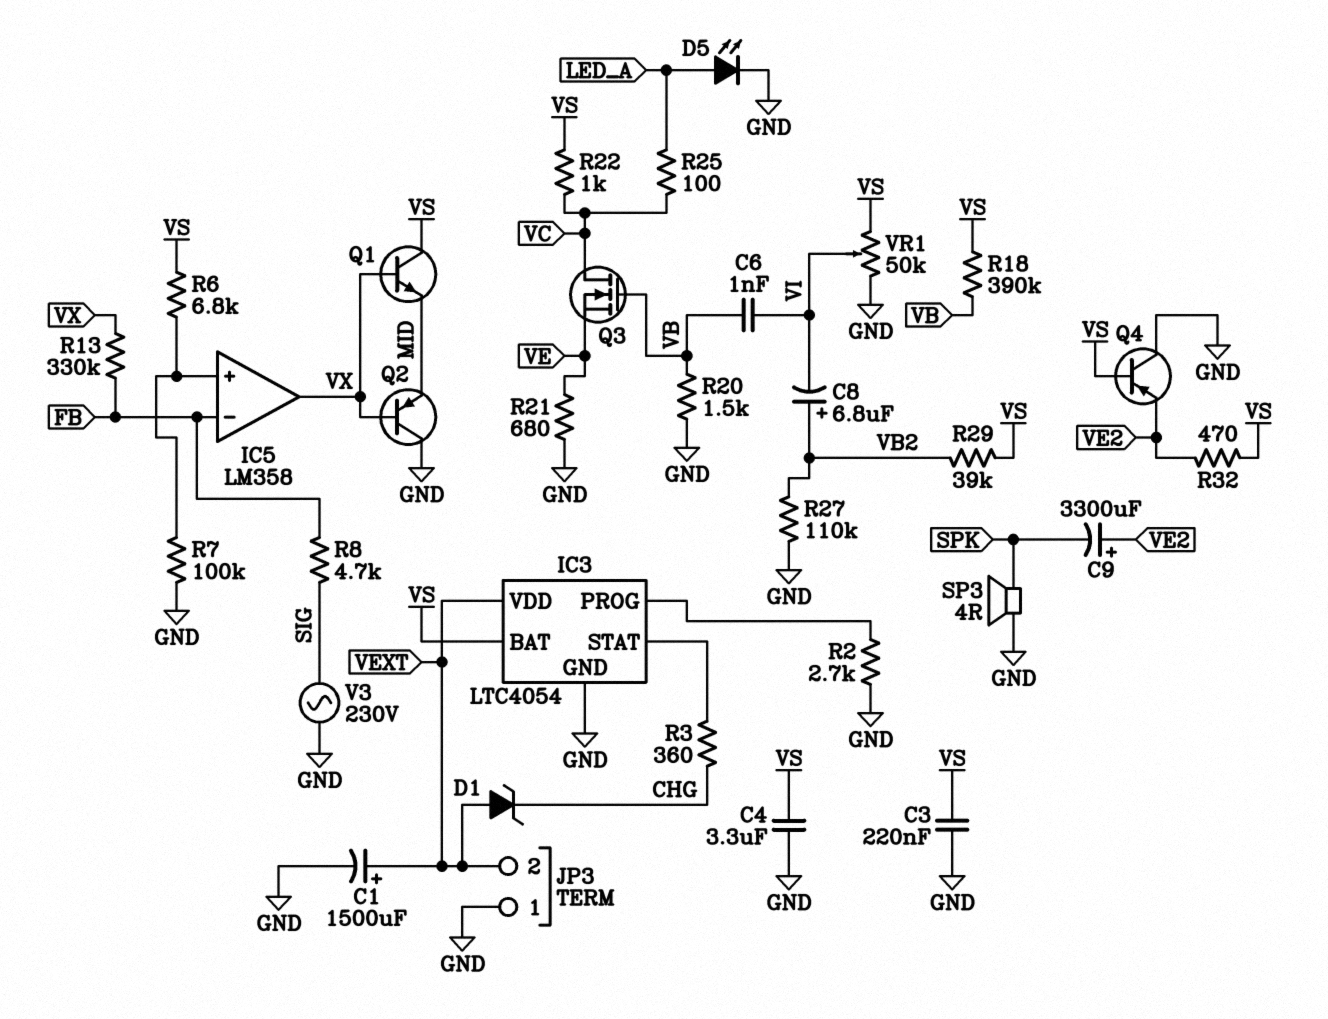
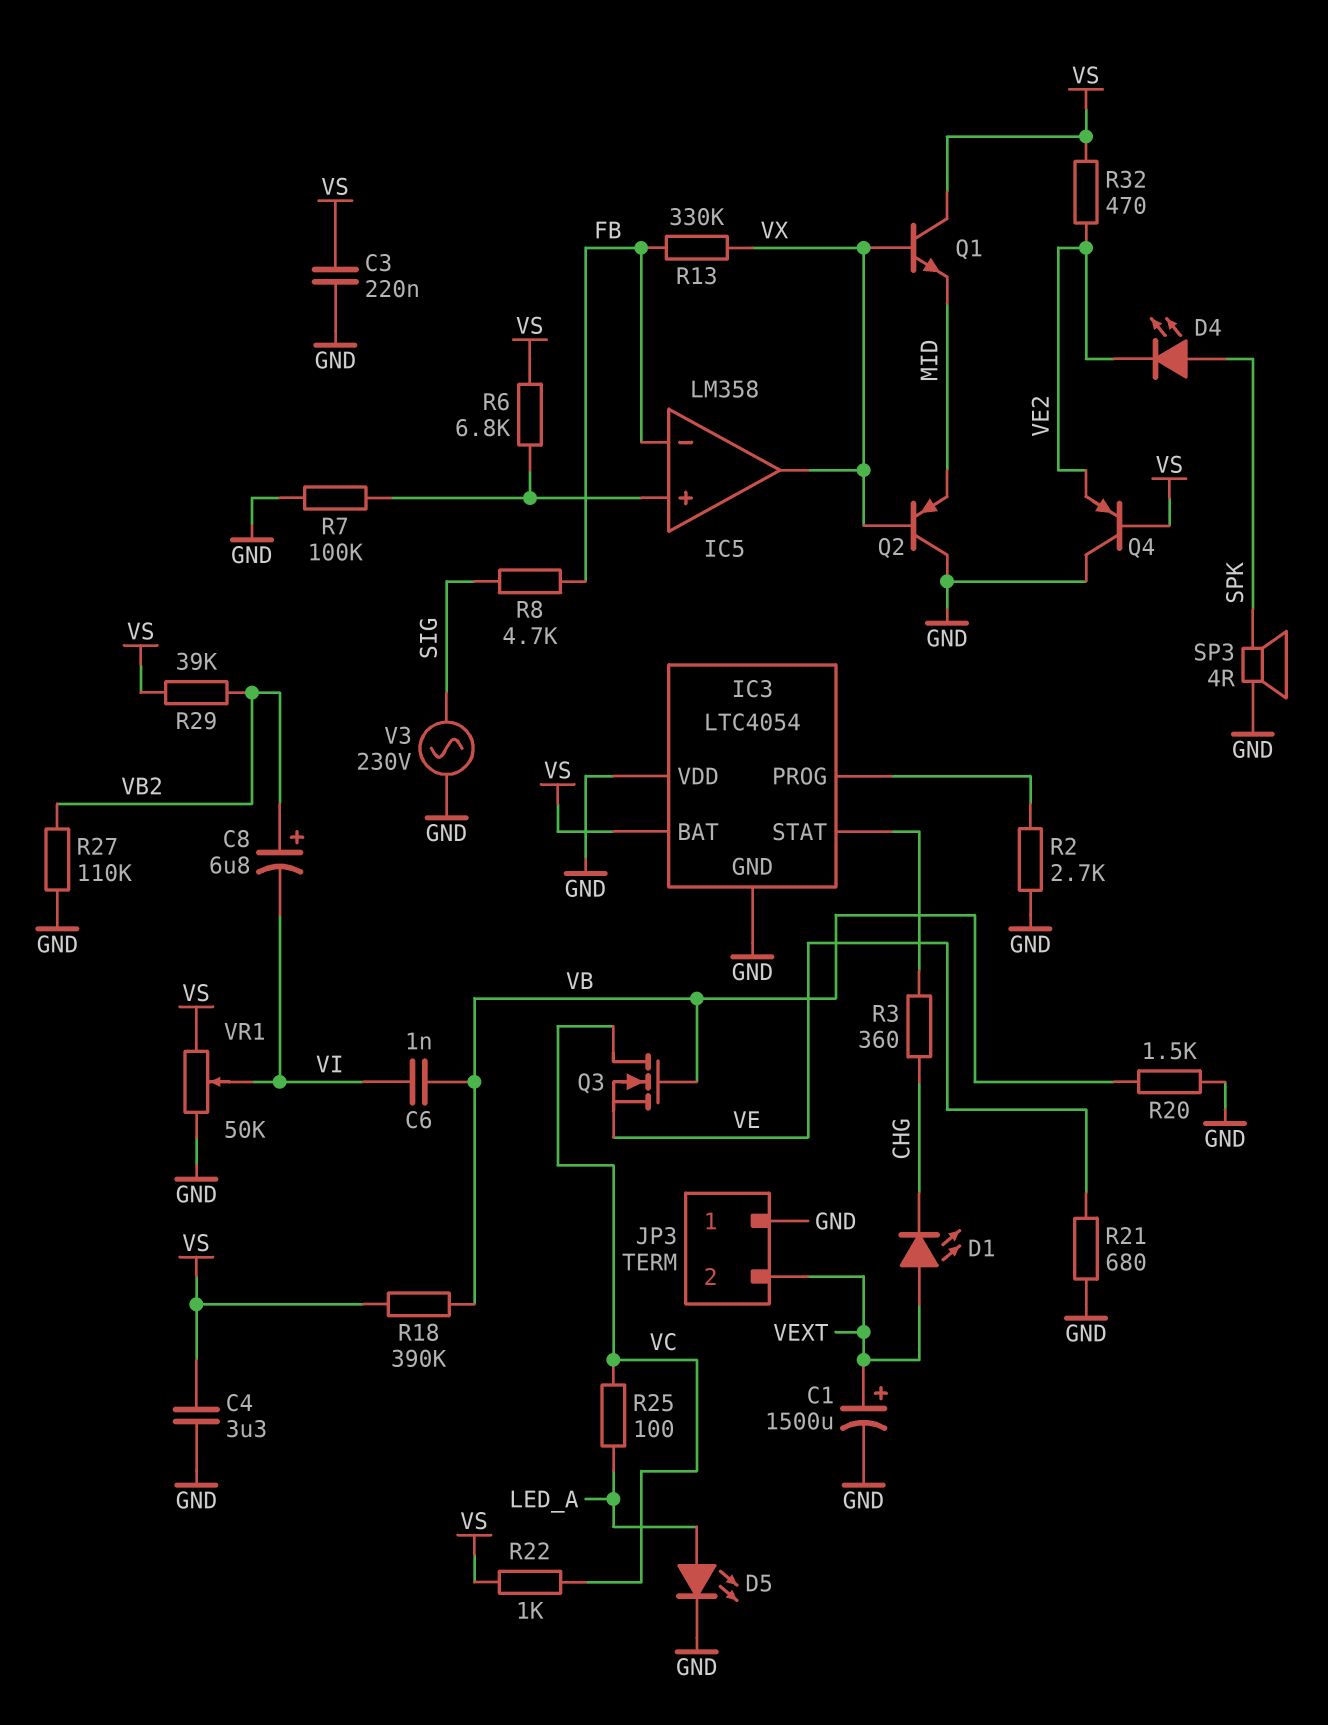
C9: 3300uF (plus VE2, minus SPK) -> none
D1: zener (A VEXT, K CHG) -> LED (A VEXT, K CHG)
D4: none -> LED (A SPK, K VE2)
IC3 pin VDD: VEXT -> GND

